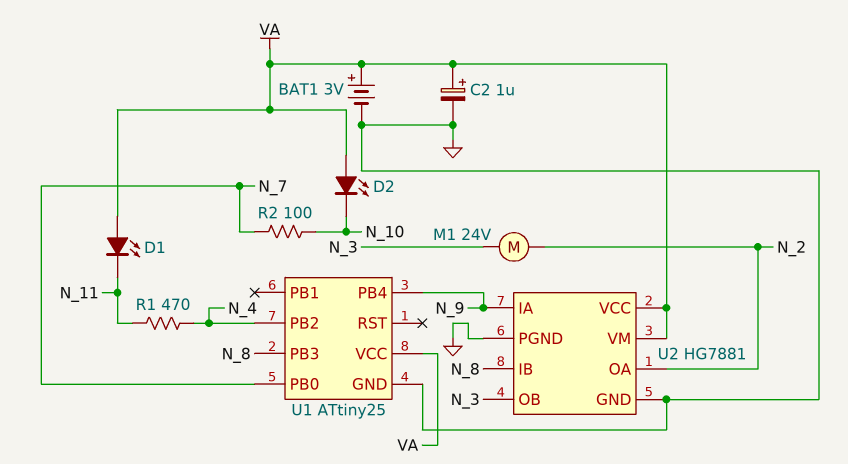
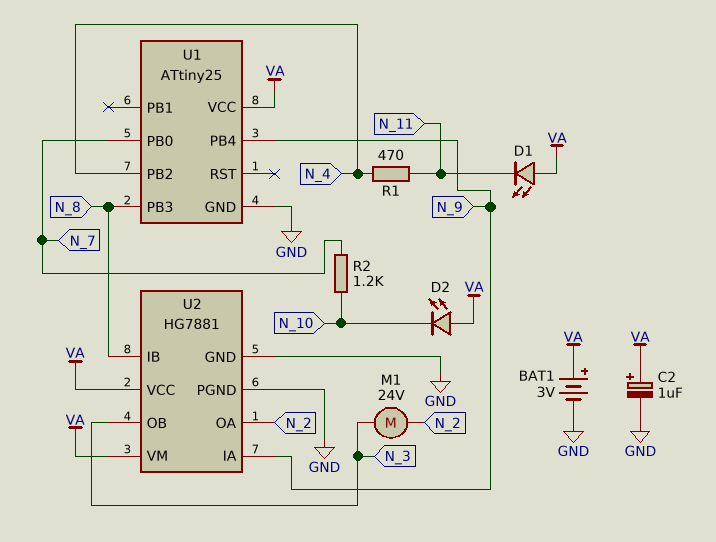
R2: 100 (N_7, N_10) -> 1.2k (N_7, N_10)

